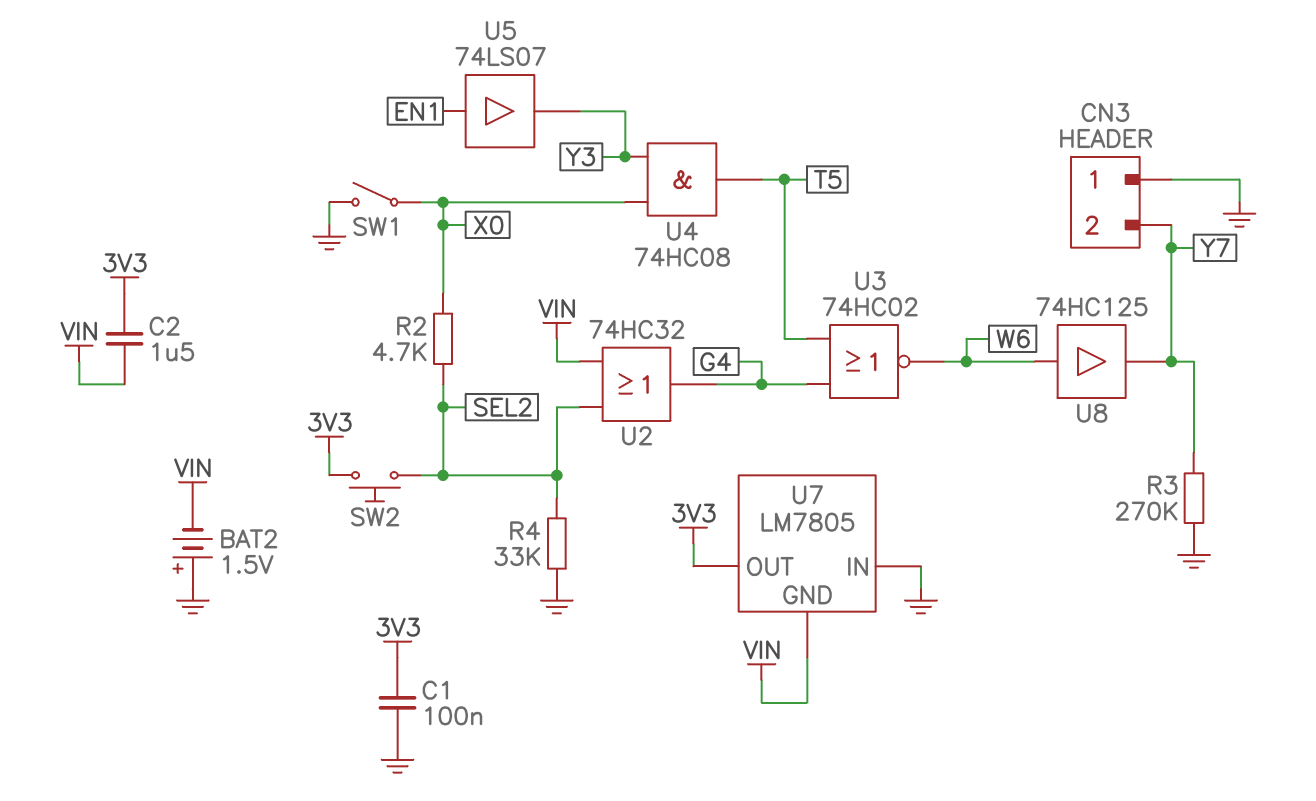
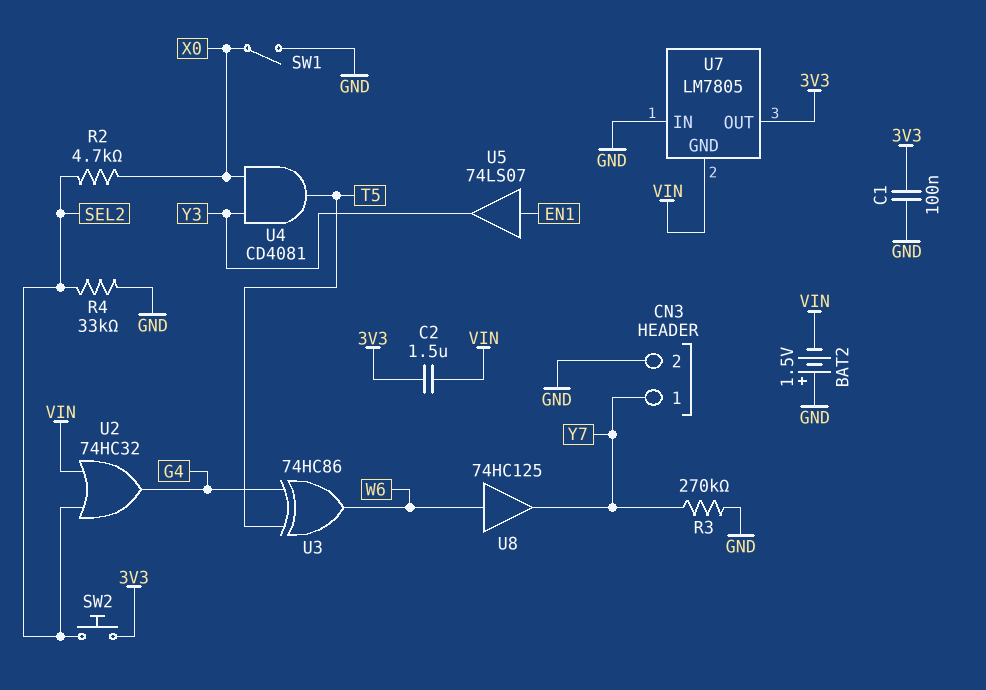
CN3 pin 1: GND -> Y7
CN3 pin 2: Y7 -> GND
U3: NOR 74HC02 (in G4, in T5, out W6) -> XOR 74HC86 (in G4, in T5, out W6)
U4: AND 74HC08 (in X0, in Y3, out T5) -> AND CD4081 (in X0, in Y3, out T5)

